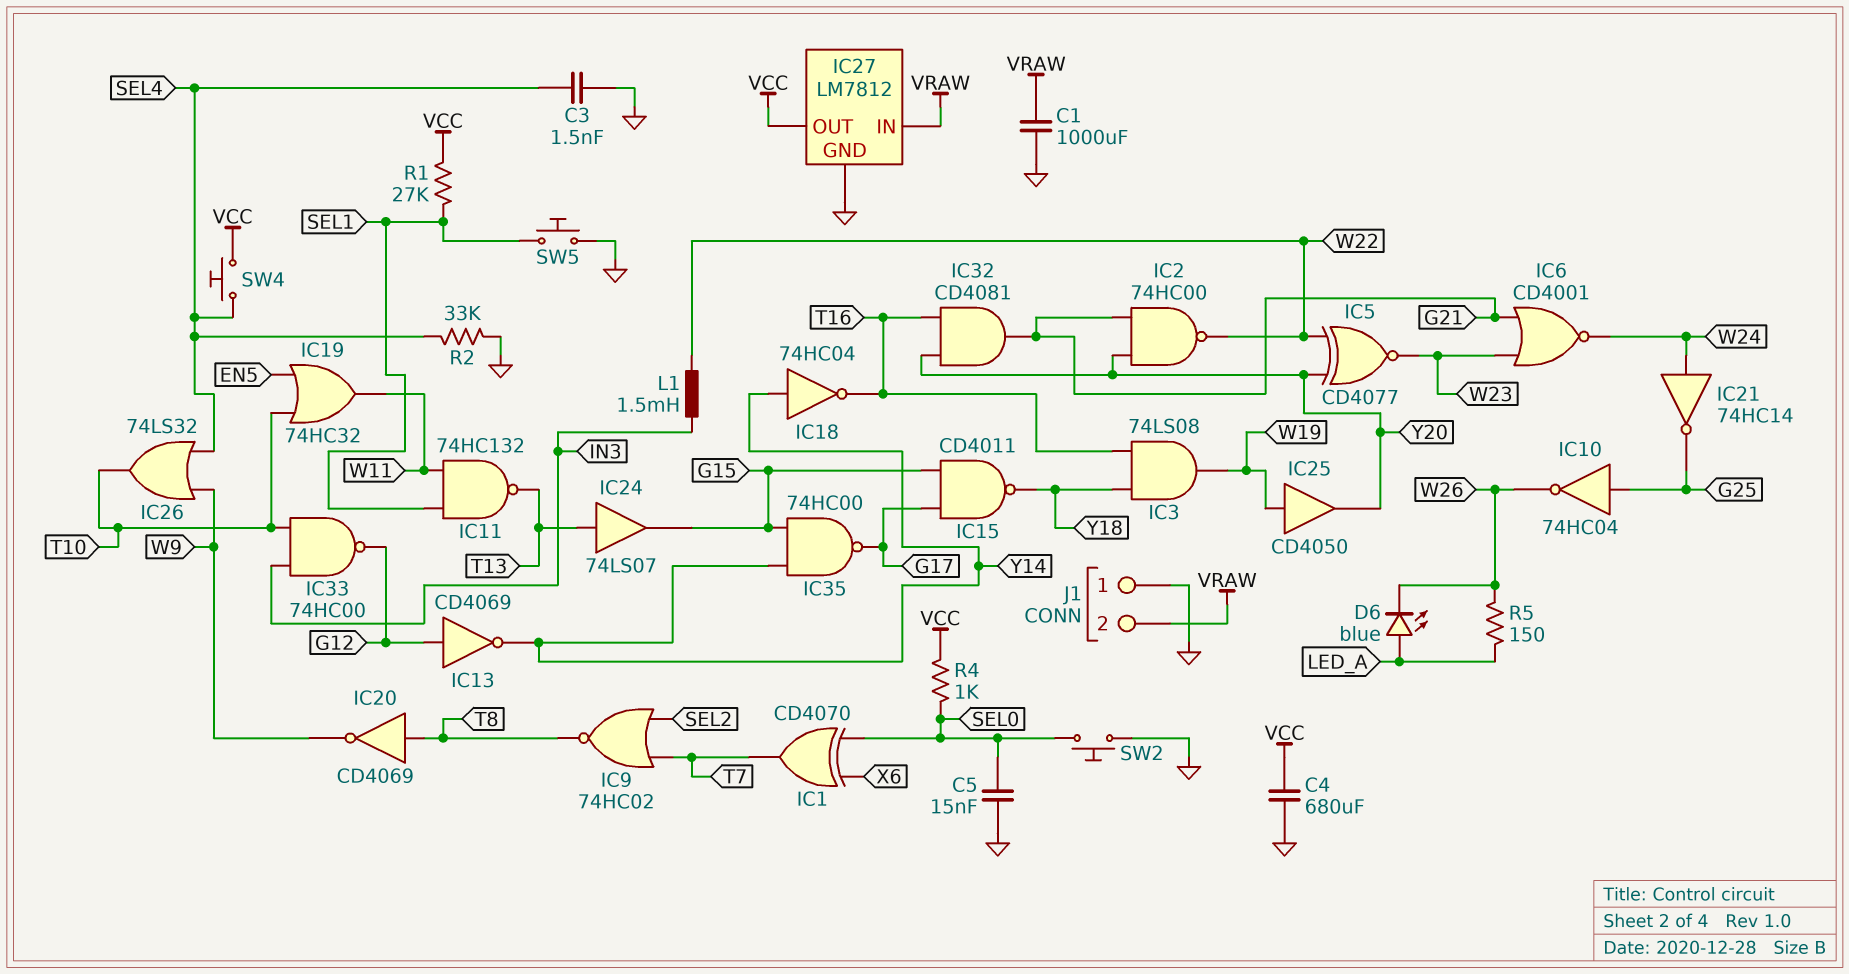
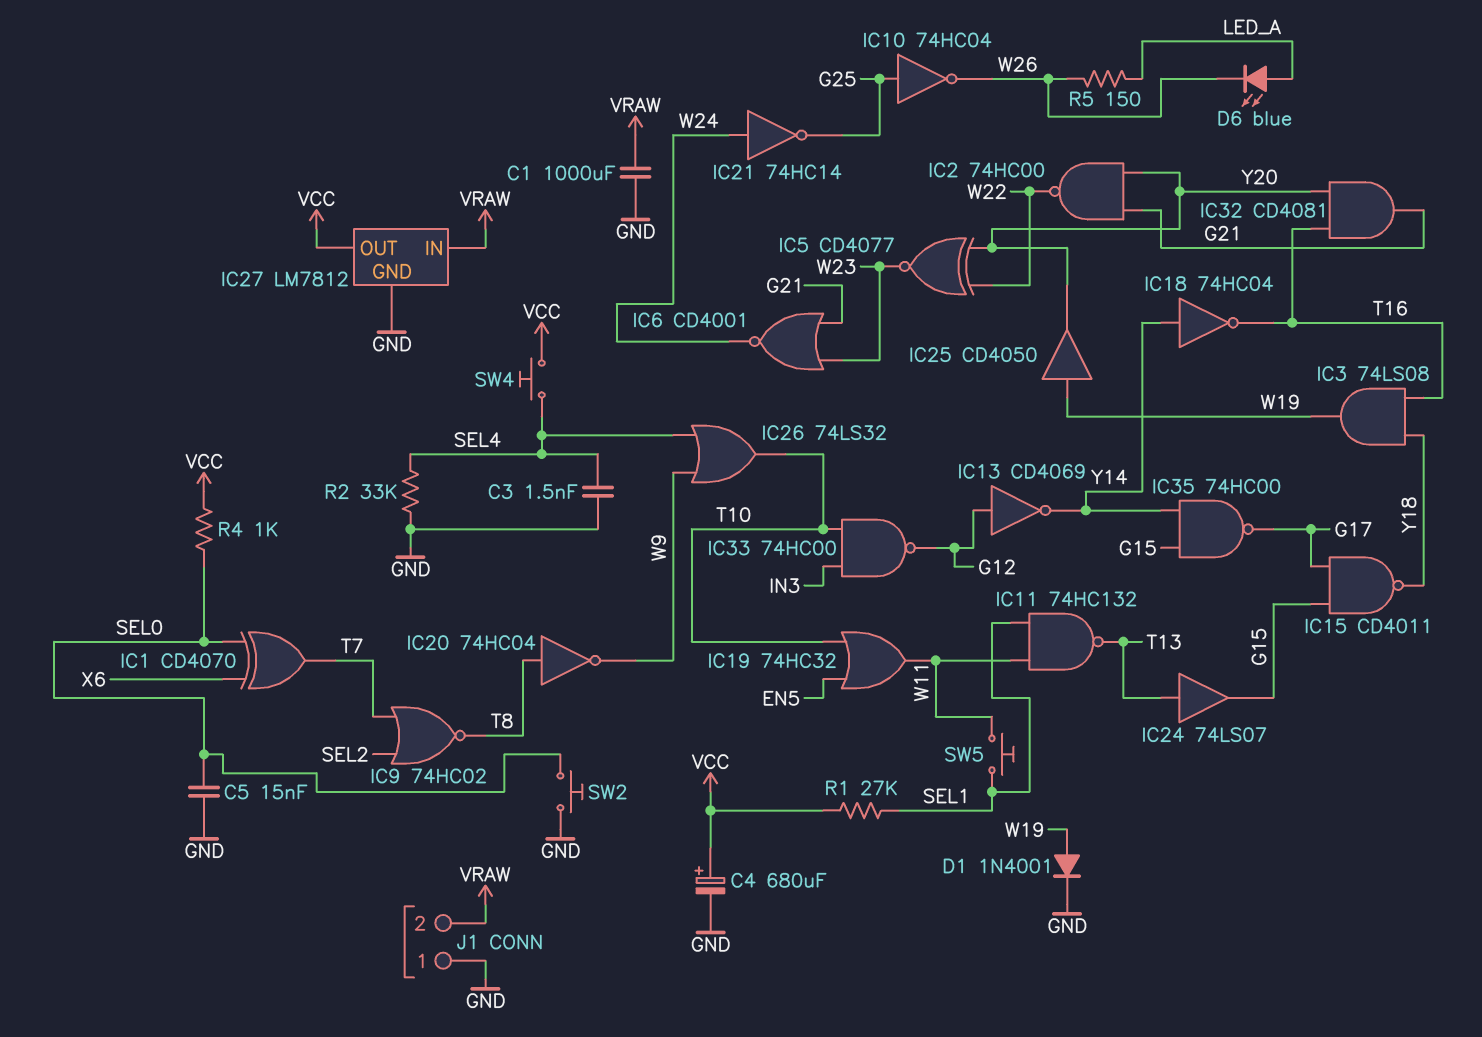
C4: 680uF (GND, VCC) -> 680uF (plus VCC, minus GND)
D1: none -> diode 1N4001 (A W19, K GND)
IC20: NOT CD4069 (in T8, out W9) -> NOT 74HC04 (in T8, out W9)
L1: 1.5mH (IN3, W22) -> none
SW5: button (GND, SEL1) -> button (SEL1, W11)

